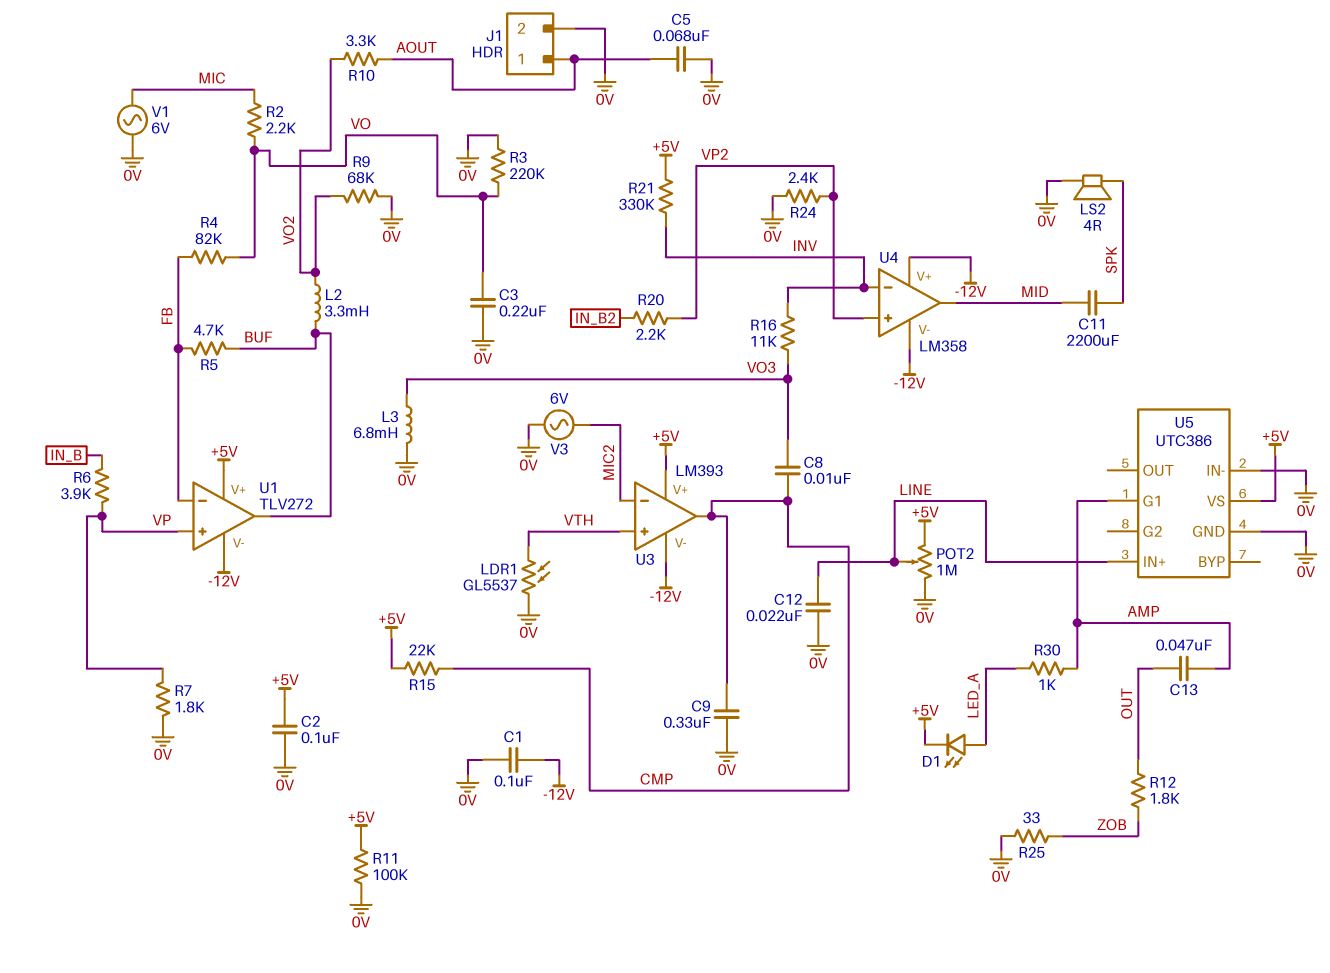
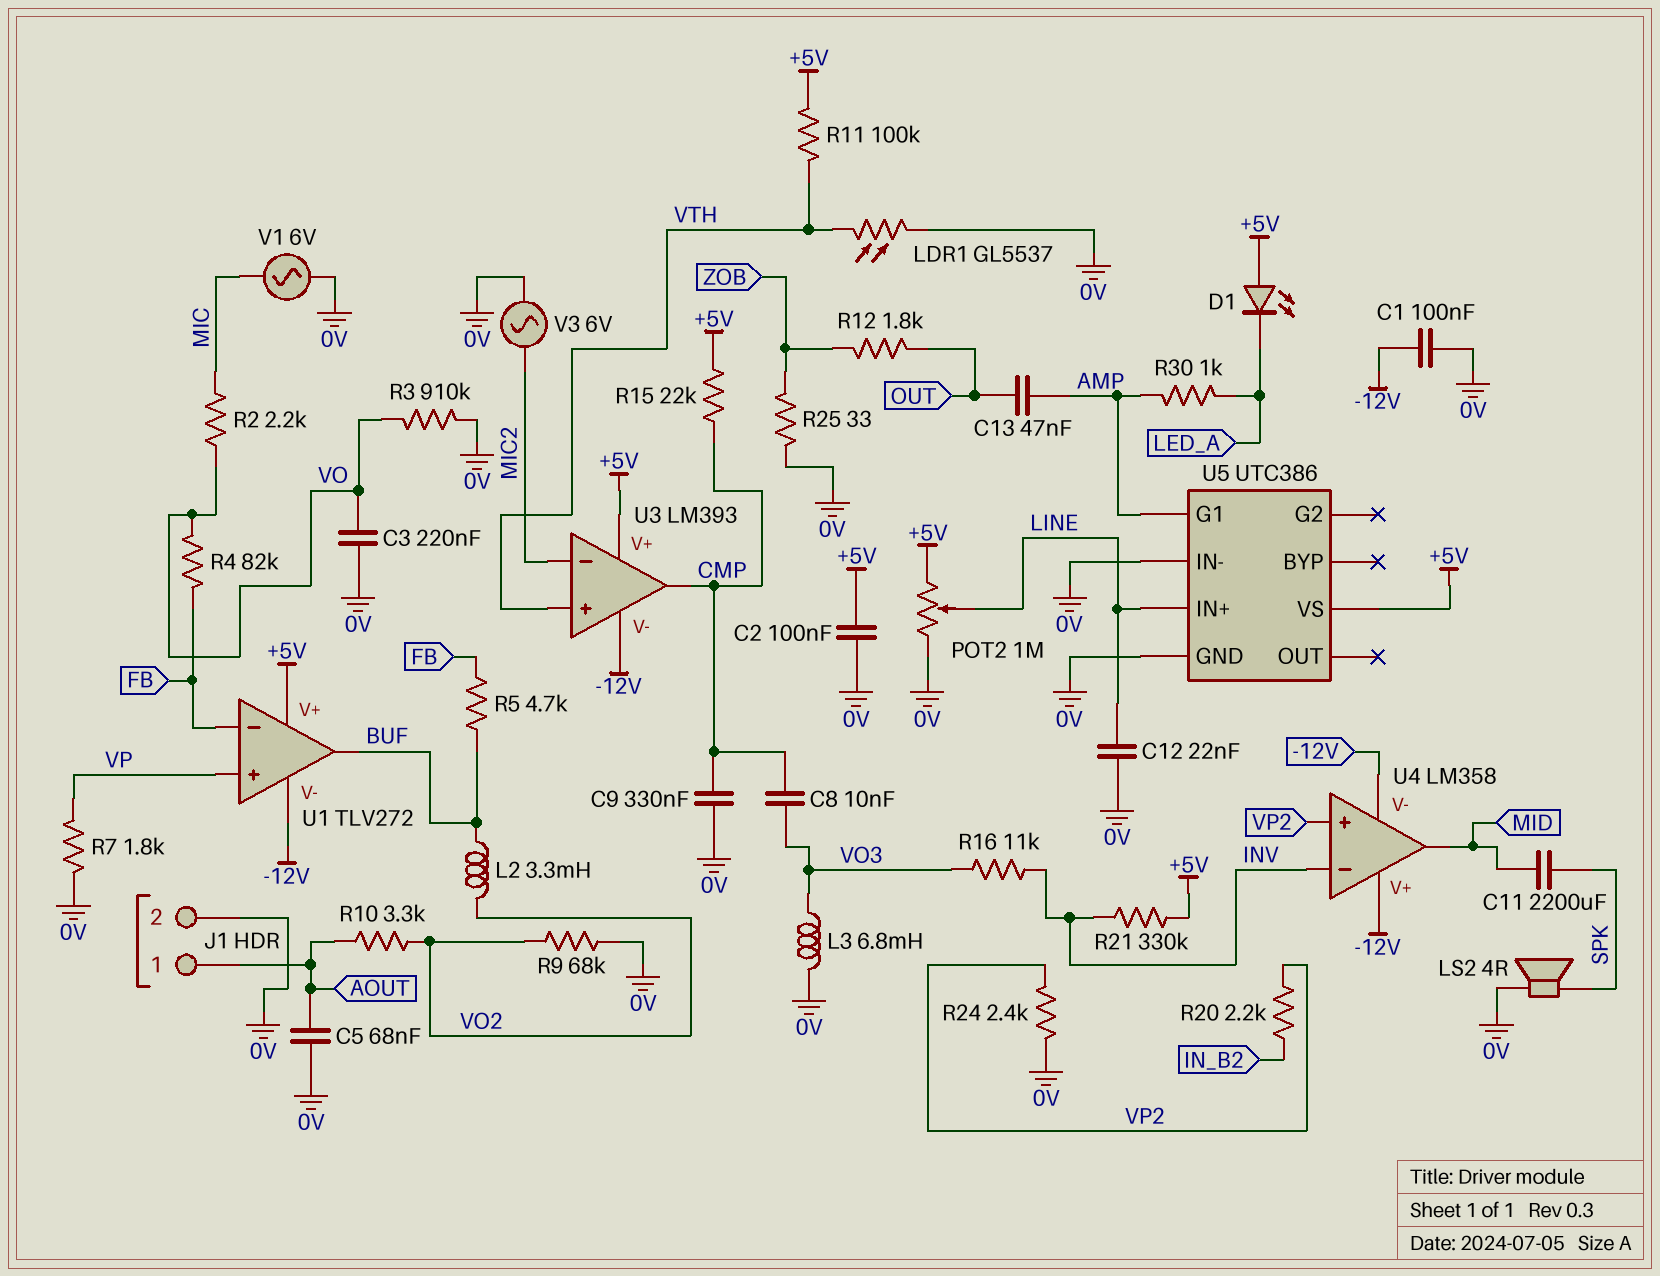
D1: LED (A LED_A, K +5V) -> LED (A +5V, K LED_A)
R3: 220k (0V, VO) -> 910k (0V, VO)
R6: 3.9k (IN_B, VP) -> none
R11: 100k (+5V, 0V) -> 100k (+5V, VTH)

